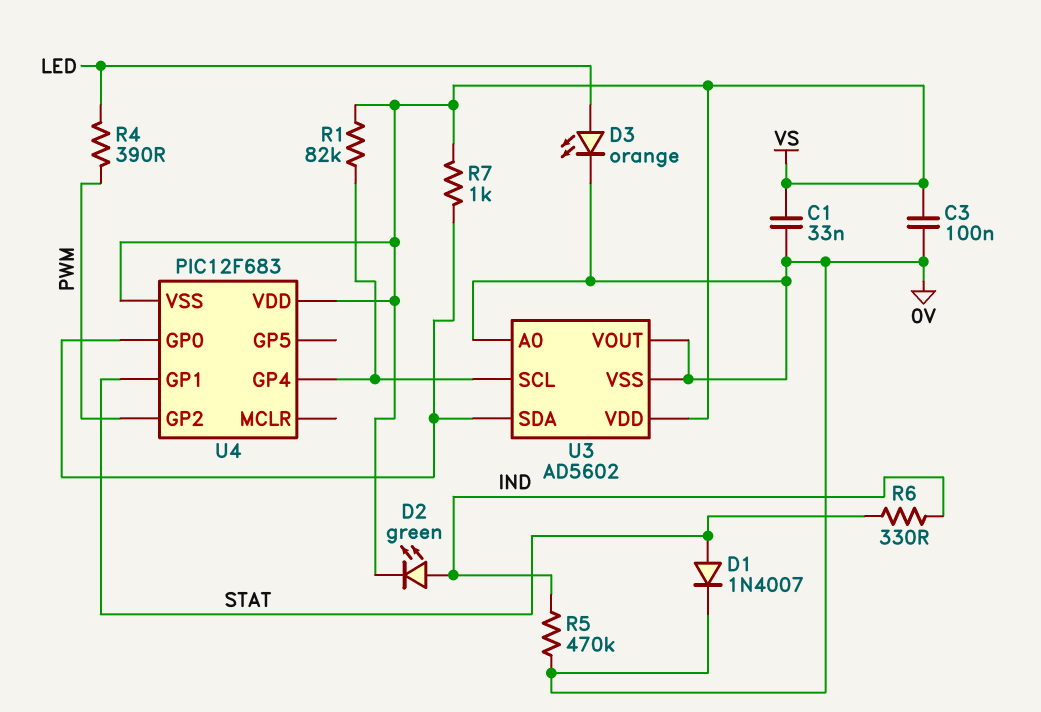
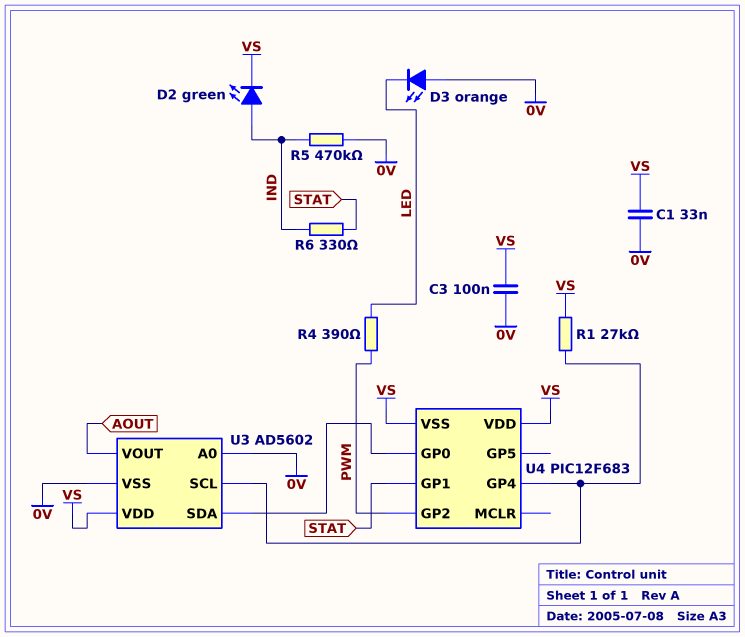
D1: diode 1N4007 (A STAT, K 0V) -> none
D3: LED orange (A LED, K 0V) -> LED orange (A 0V, K LED)
R1: 82k (U3/SCL, VS) -> 27k (U3/SCL, VS)
R7: 1k (U3/SDA, VS) -> none
U3 pin VOUT: 0V -> AOUT

